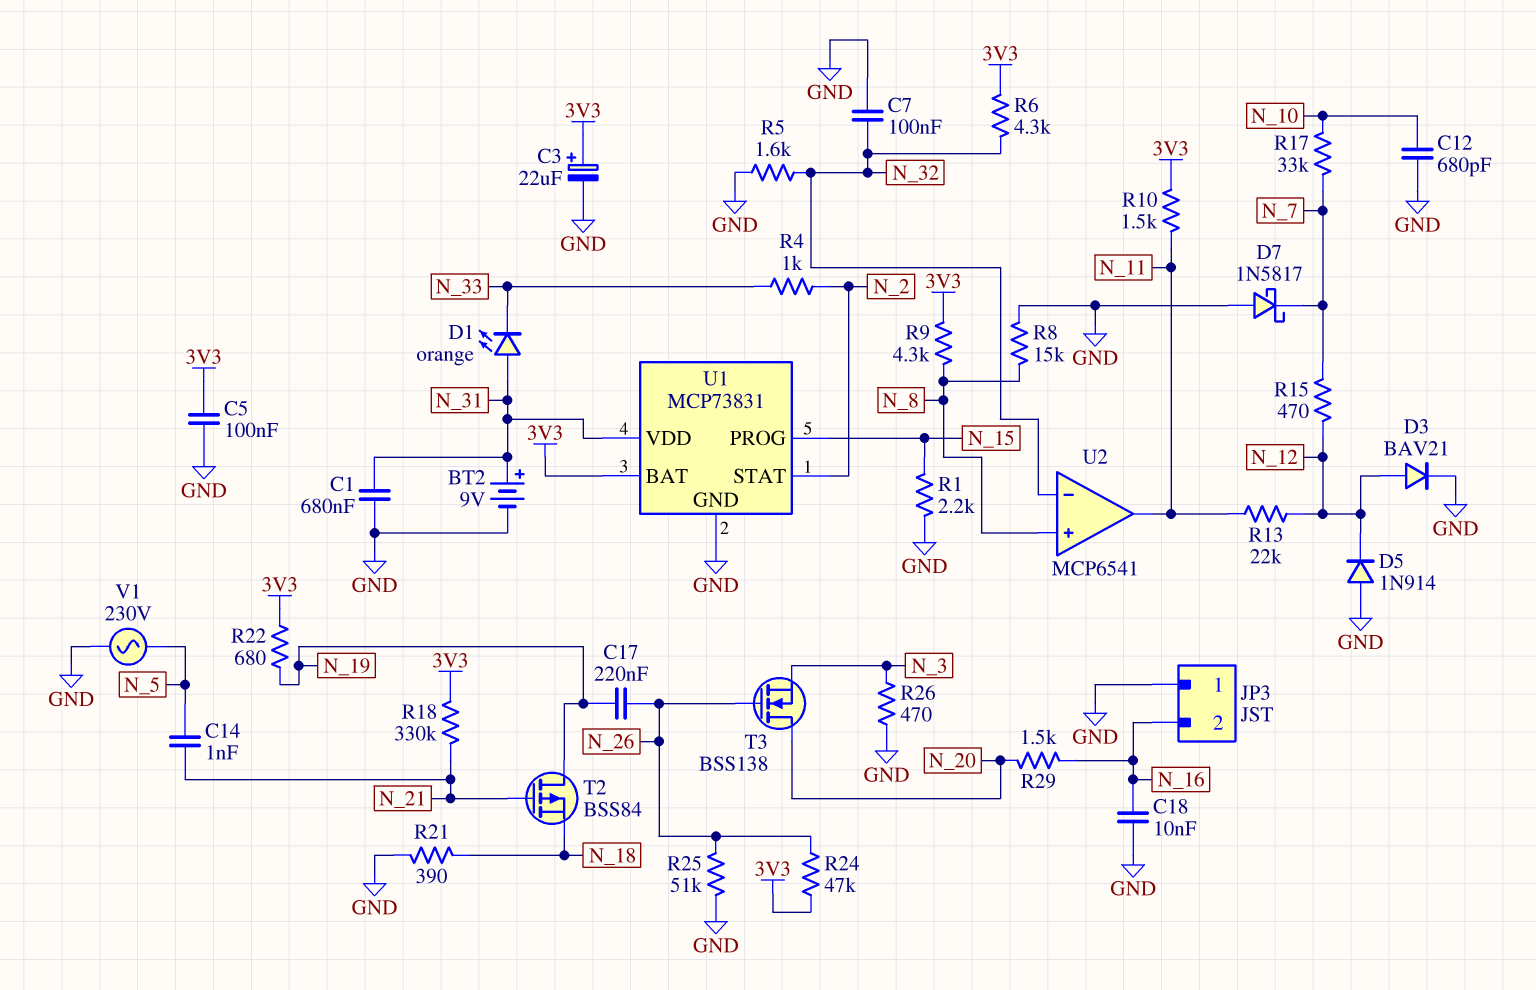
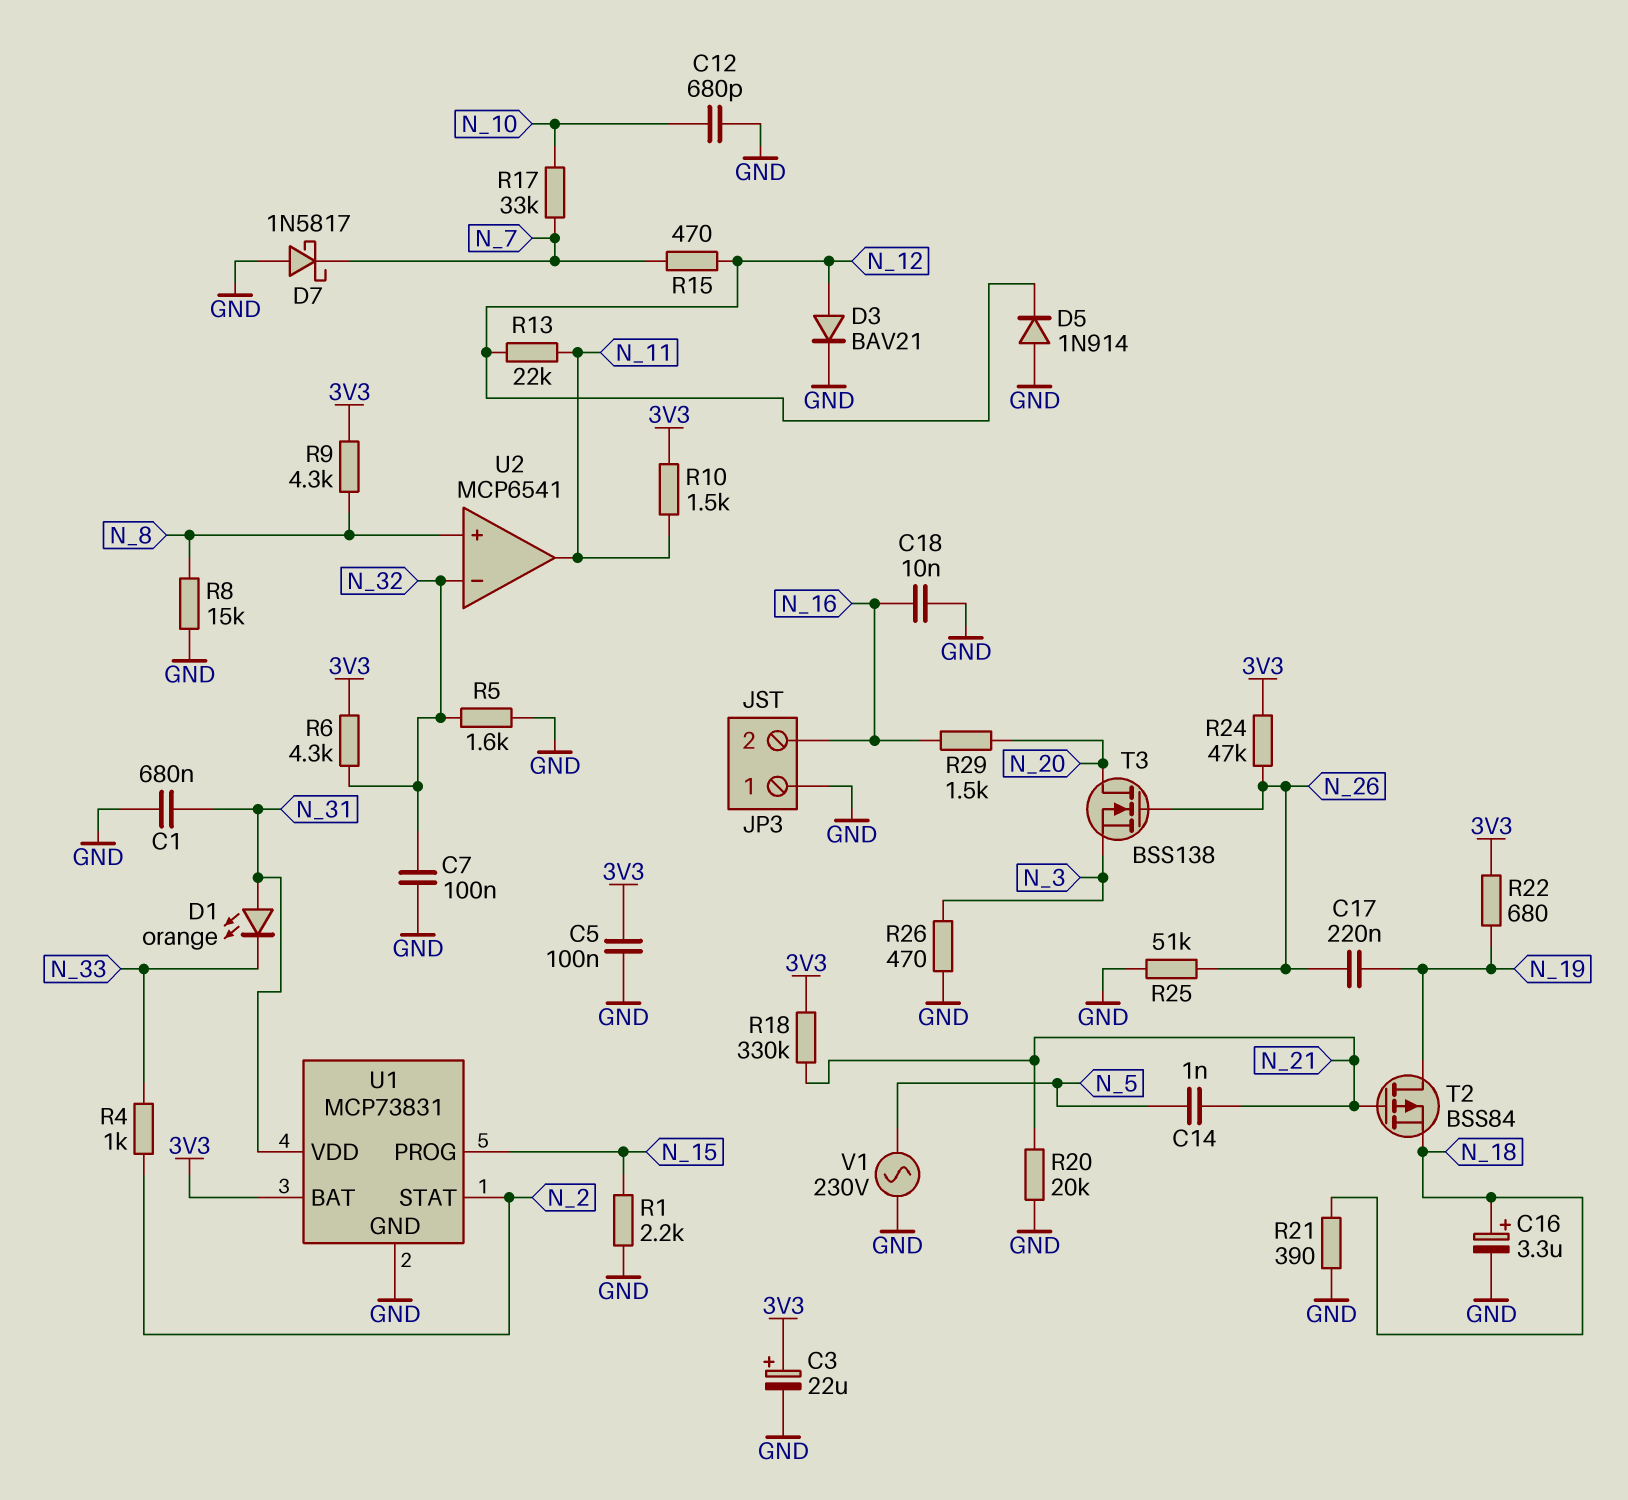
BT2: 9V (plus N_31, minus GND) -> none
C16: none -> 3.3uF (plus N_18, minus GND)
R20: none -> 20k (GND, N_21)

